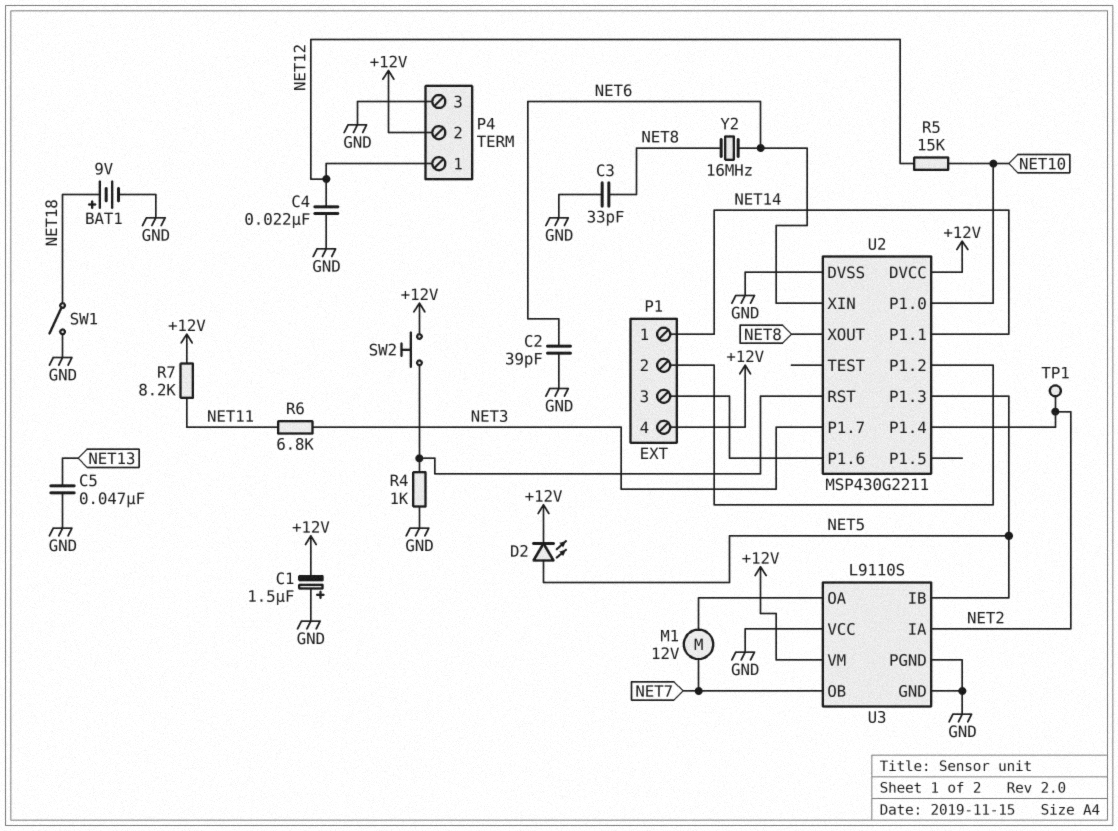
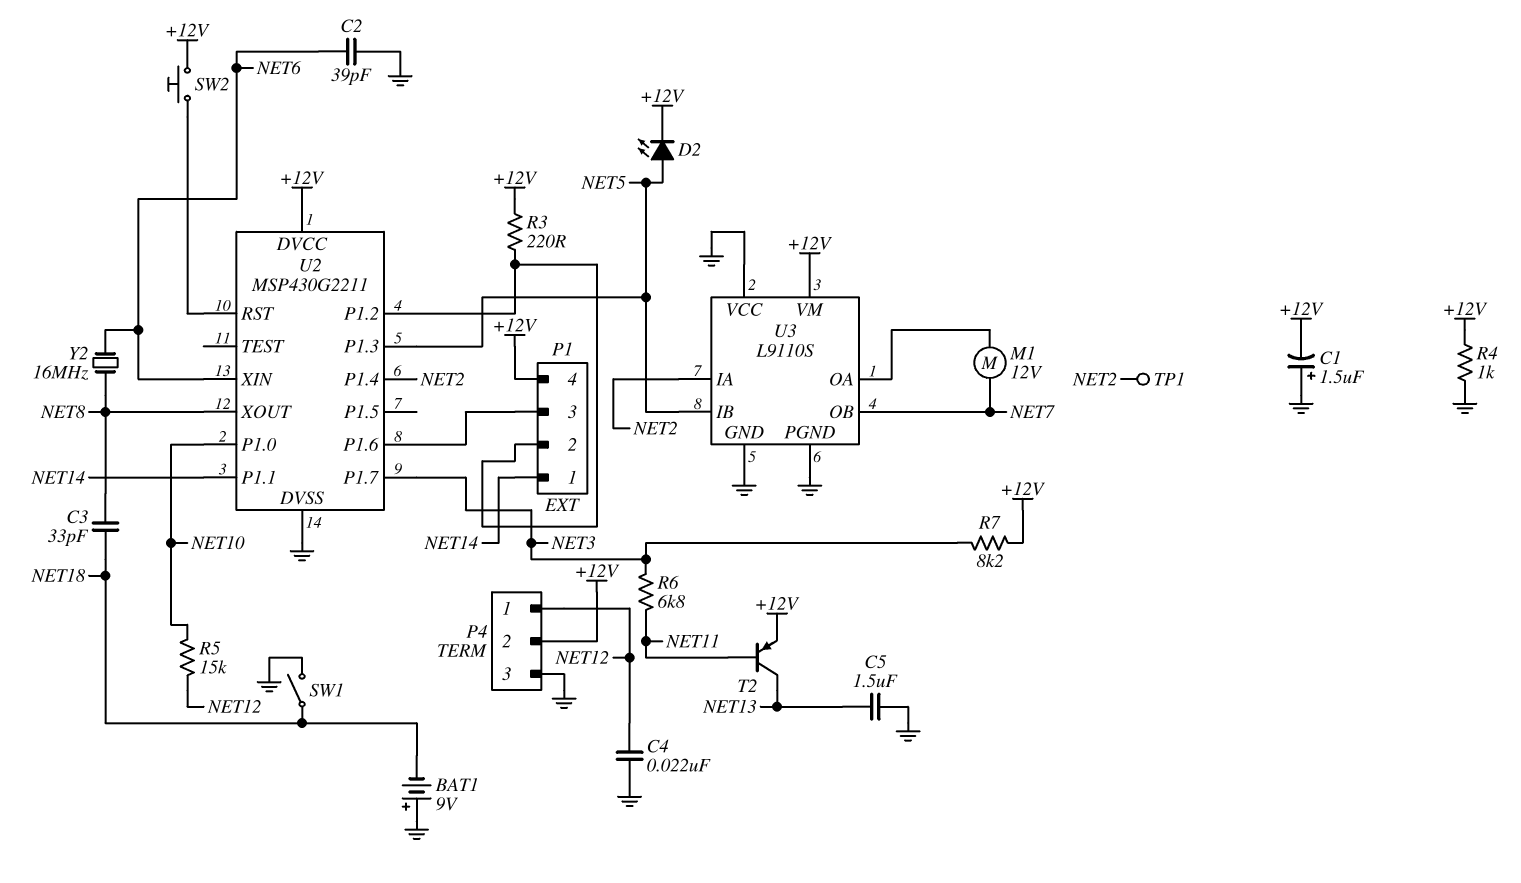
BAT1: 9V (plus NET18, minus GND) -> 9V (plus GND, minus NET18)
C3: 33pF (GND, NET8) -> 33pF (NET8, NET18)
C5: 47nF (GND, NET13) -> 1.5uF (GND, NET13)
R3: none -> 220 (+12V, P1/2)
R4: 1k (GND, U2/RST) -> 1k (+12V, GND)
R7: 8.2k (+12V, NET11) -> 8.2k (+12V, NET3)
T2: none -> PNP (B NET11, C NET13, E +12V)

